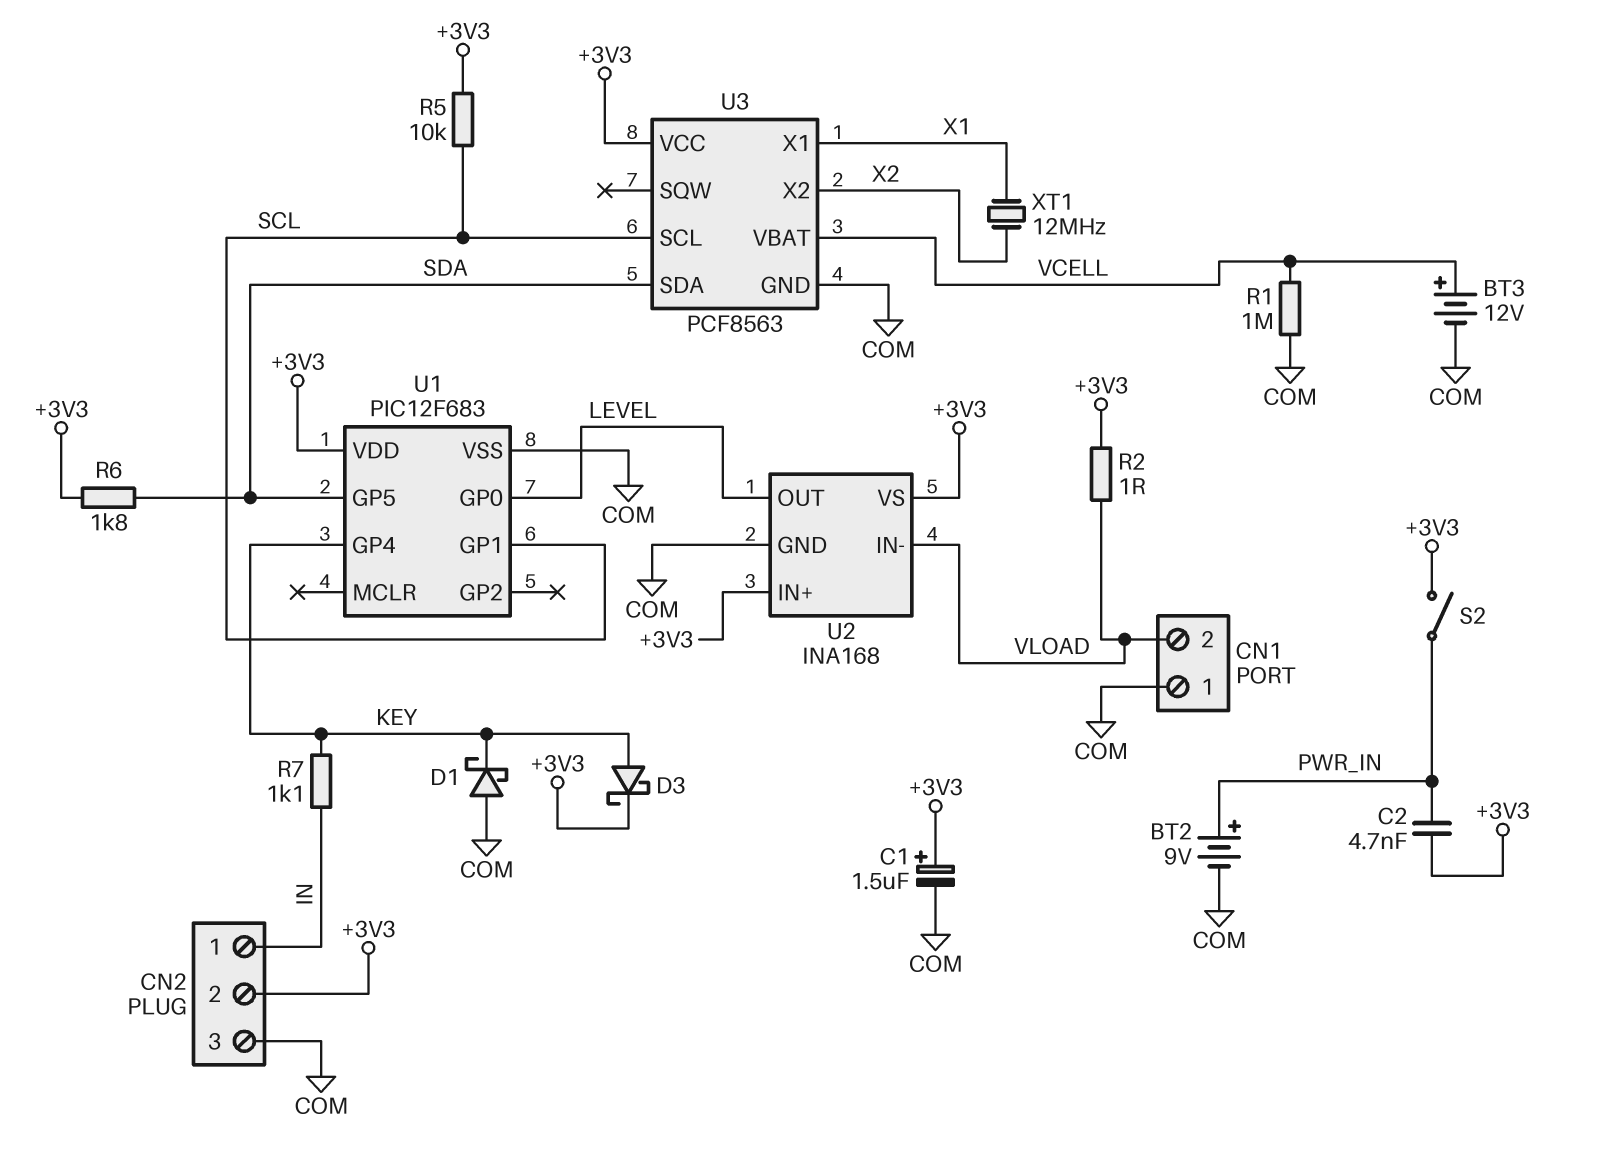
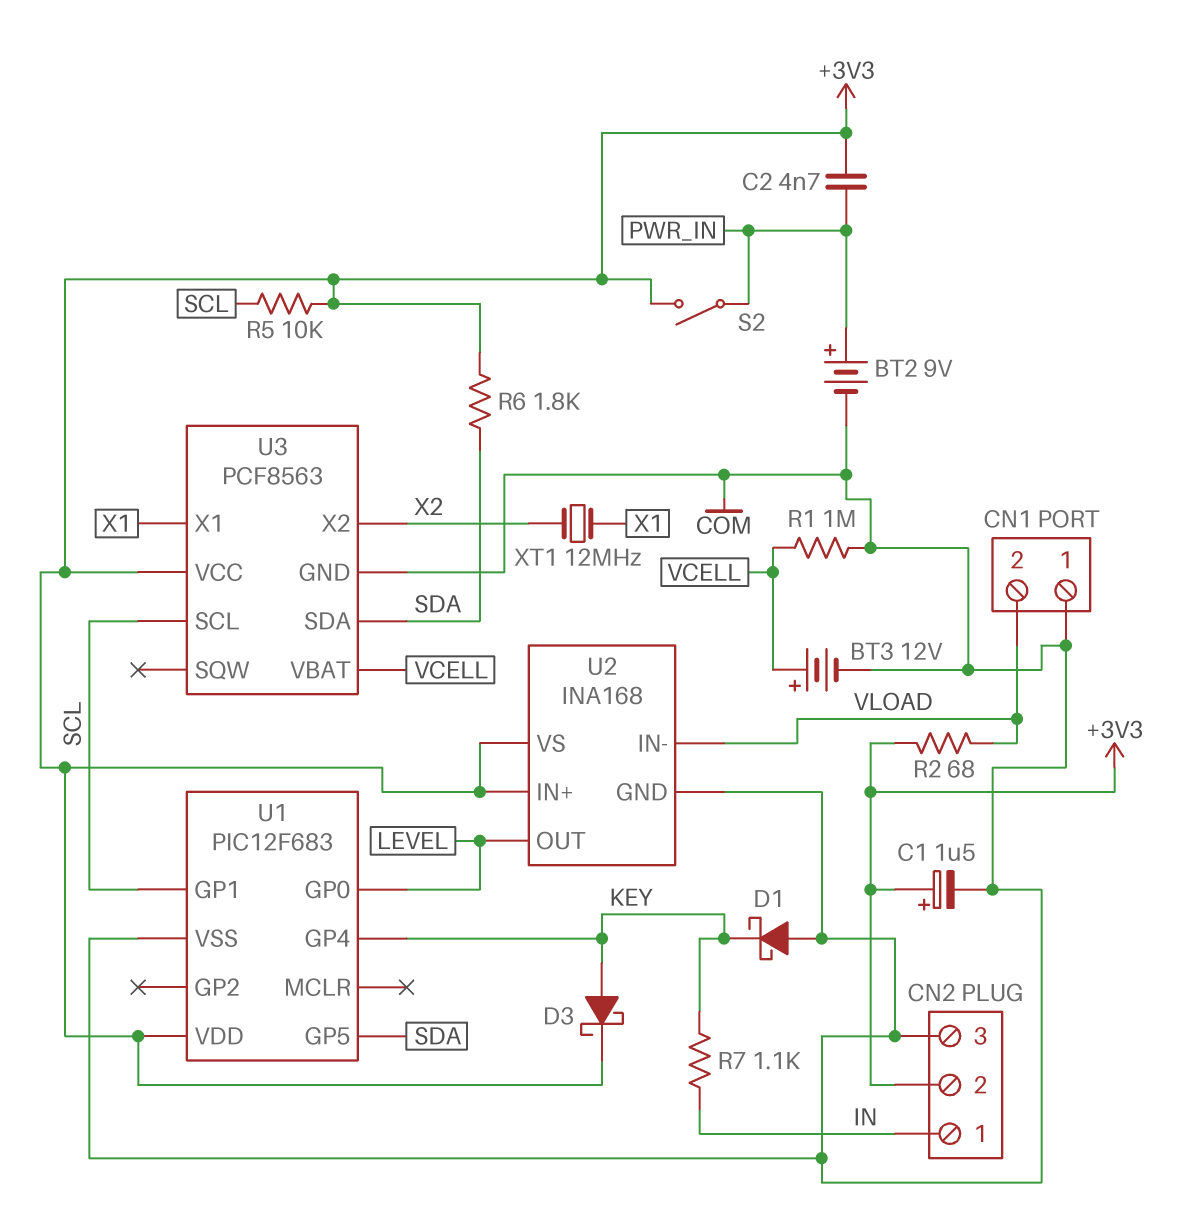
R2: 1 (+3V3, VLOAD) -> 68 (+3V3, VLOAD)

